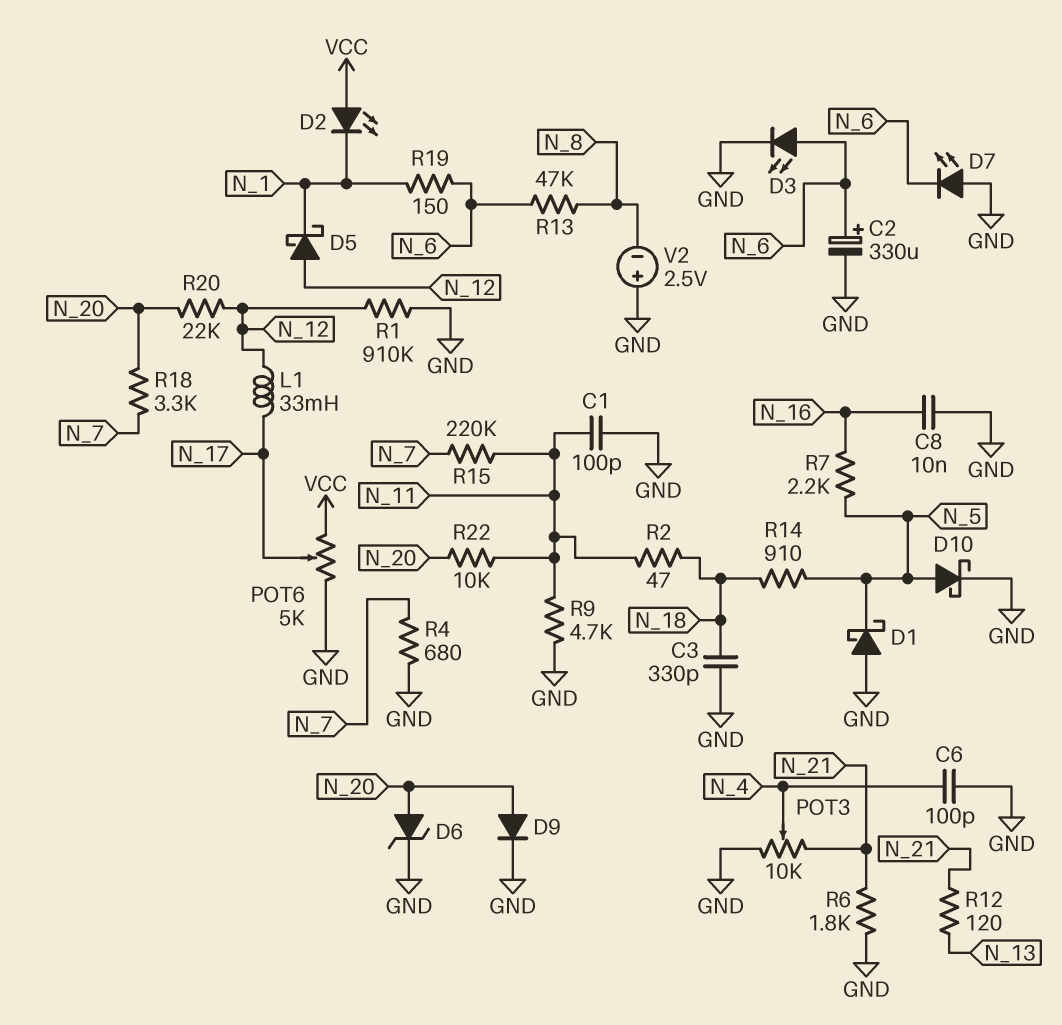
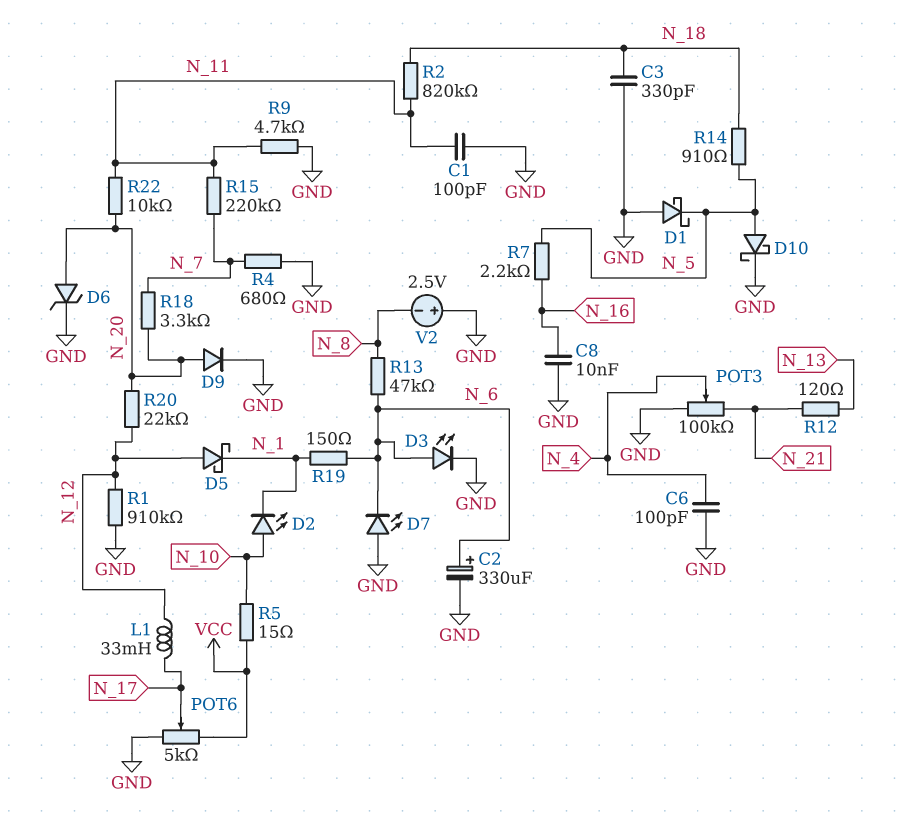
D2: LED (A VCC, K N_1) -> LED (A N_10, K N_1)
POT3: 10k (GND, N_21, wiper N_4) -> 100k (GND, N_21, wiper N_4)
R2: 47 (N_11, N_18) -> 820k (N_11, N_18)
R5: none -> 15 (N_10, VCC)
R6: 1.8k (GND, N_21) -> none

